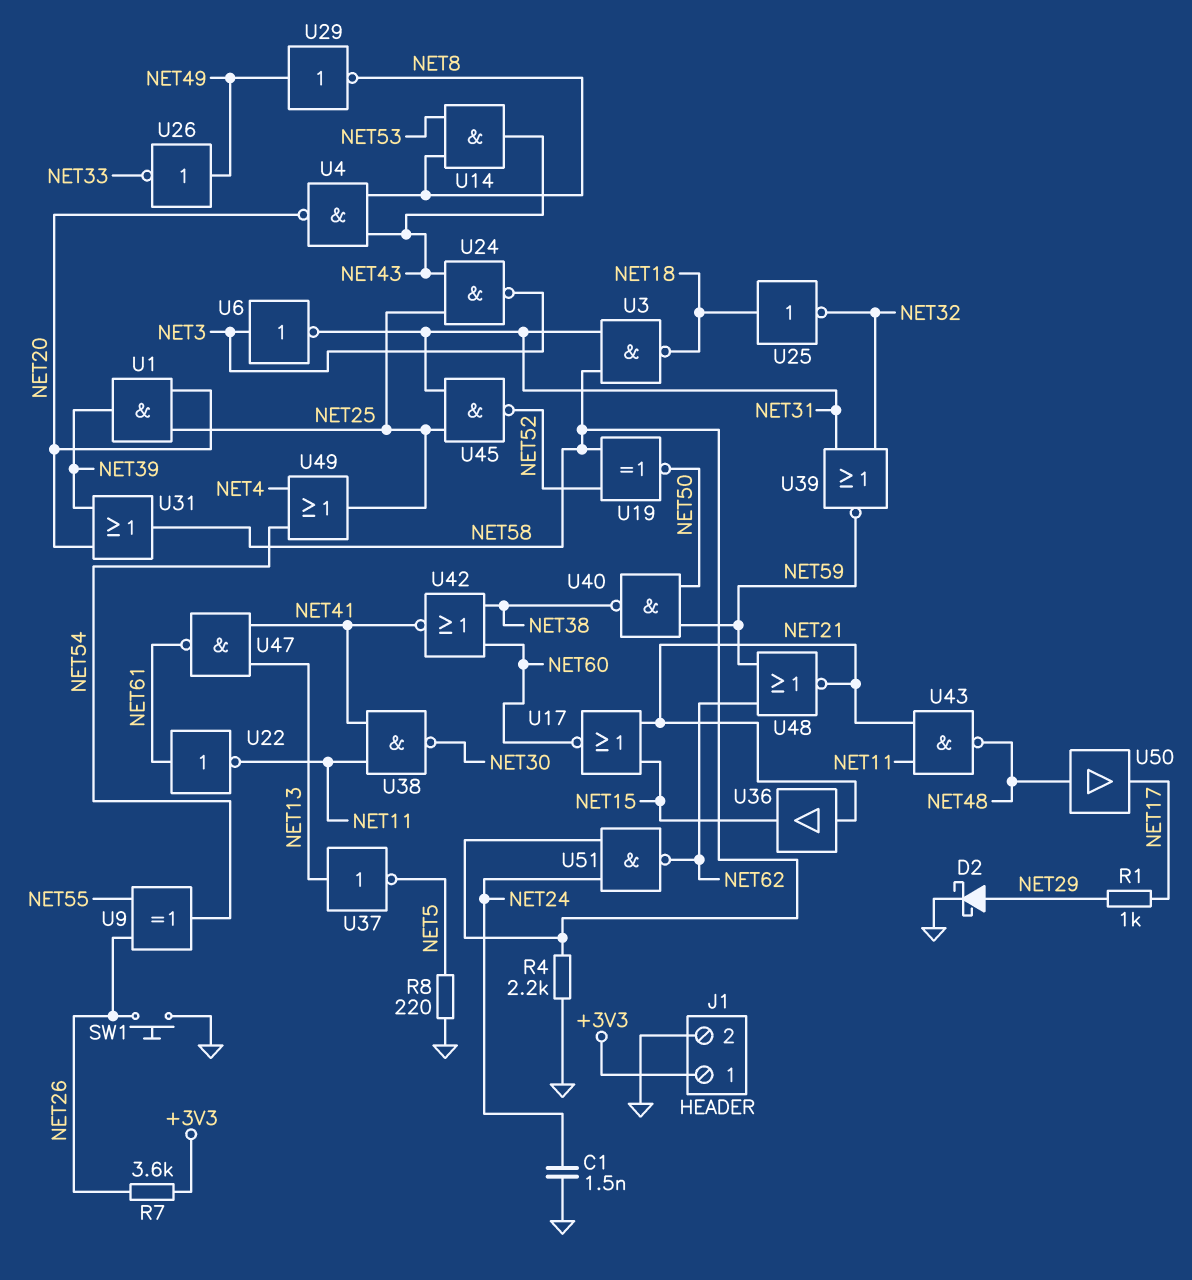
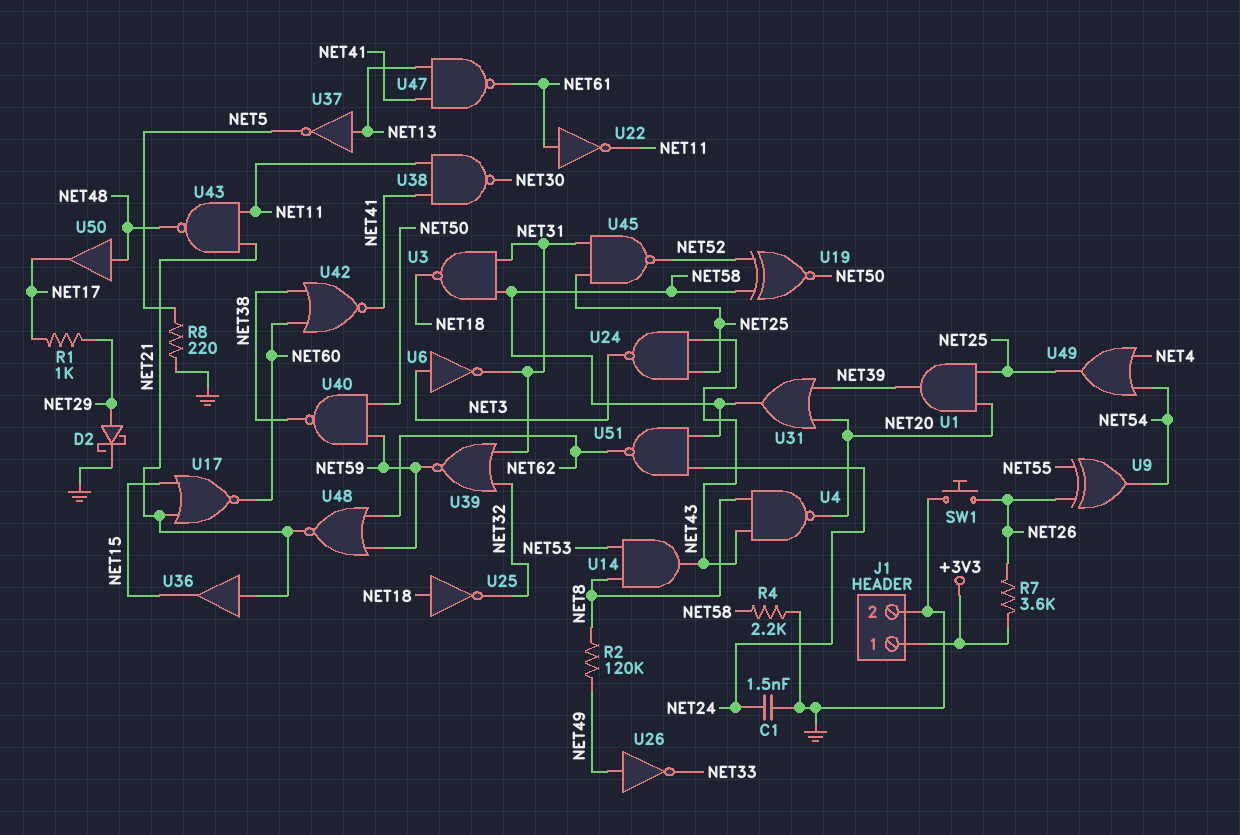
R2: none -> 120k (NET8, NET49)
U29: NOT (in NET49, out NET8) -> none

